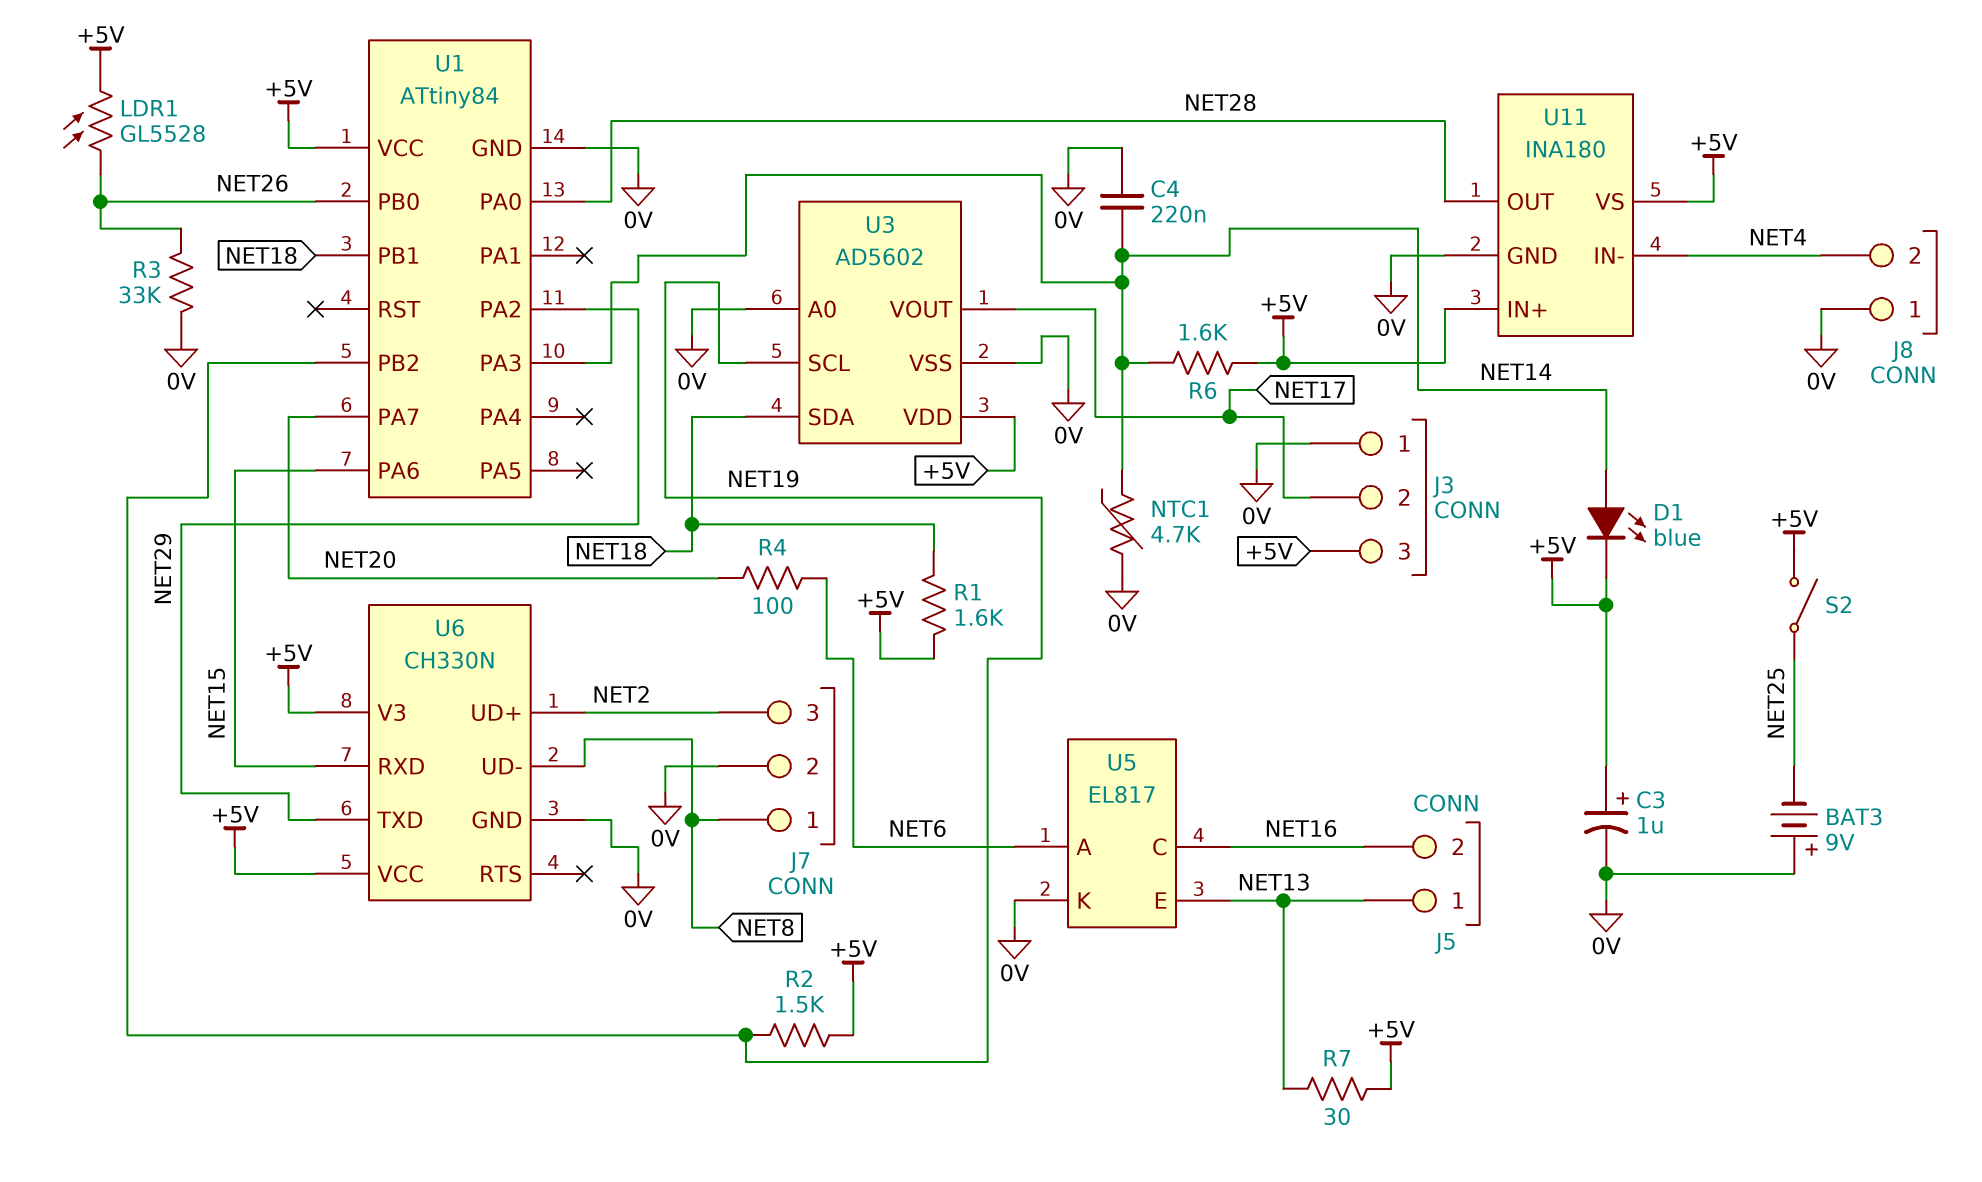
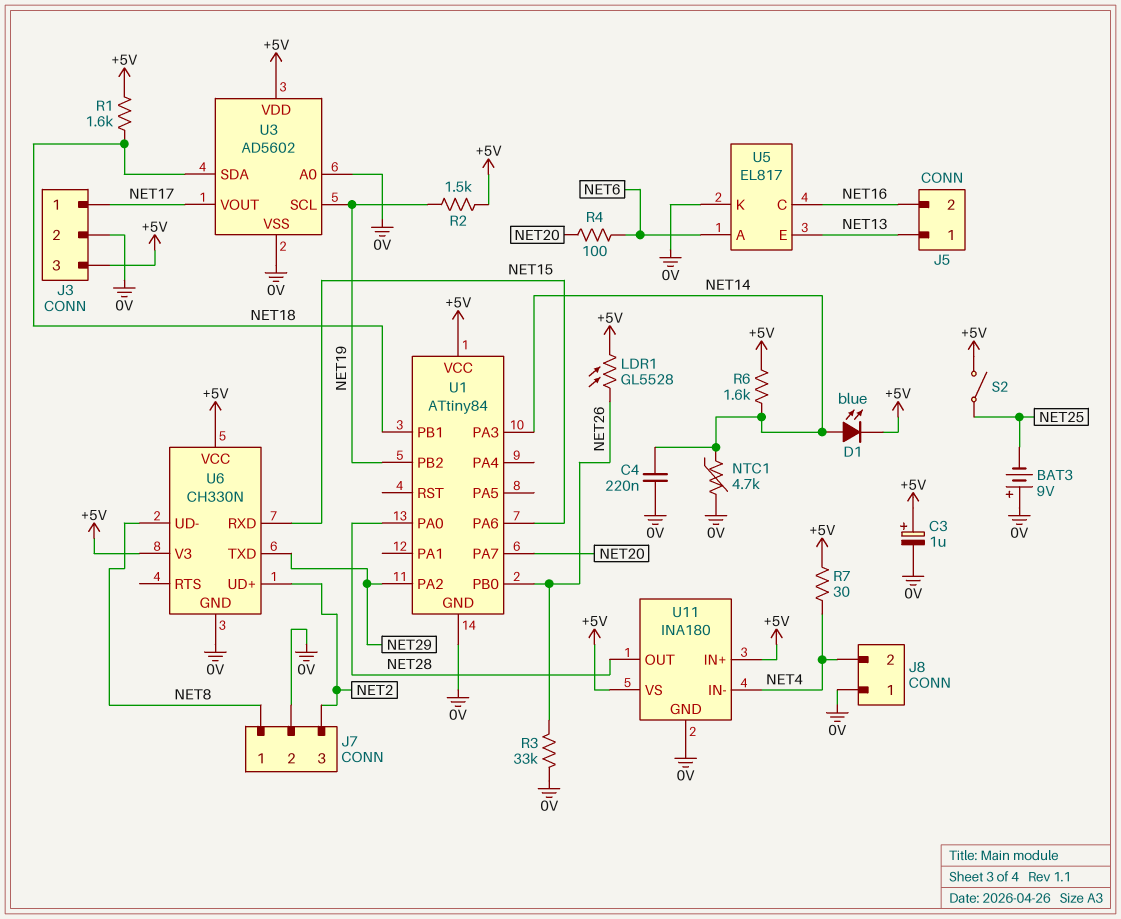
J3 pin 1: 0V -> NET17
J3 pin 2: NET17 -> 0V
R7: 30 (+5V, NET13) -> 30 (+5V, NET4)

